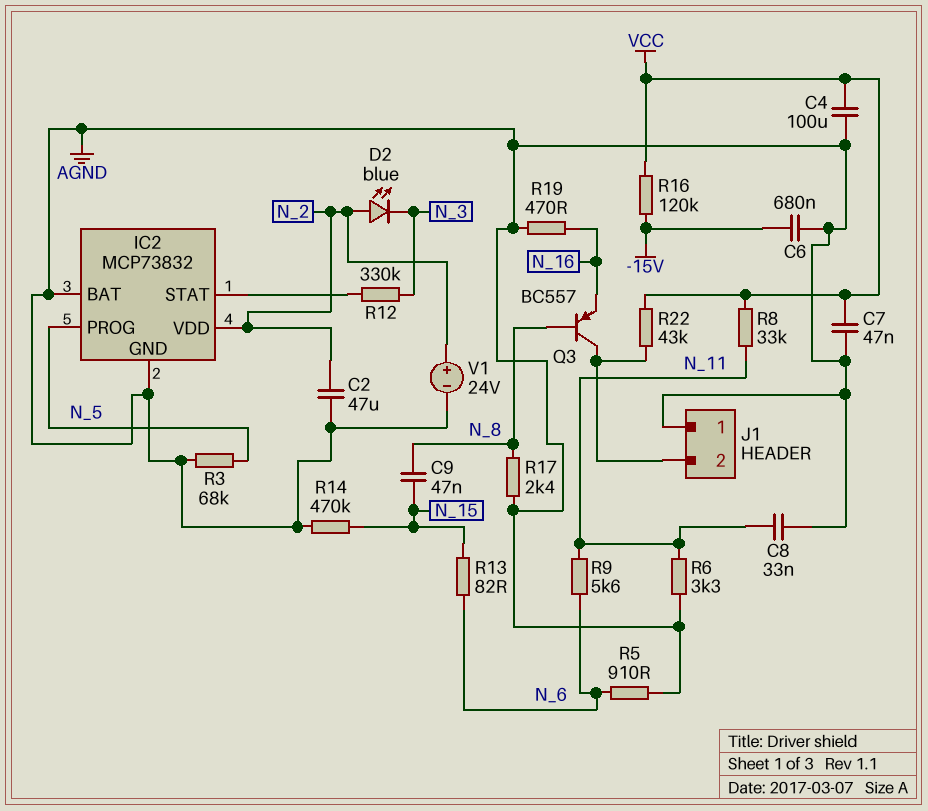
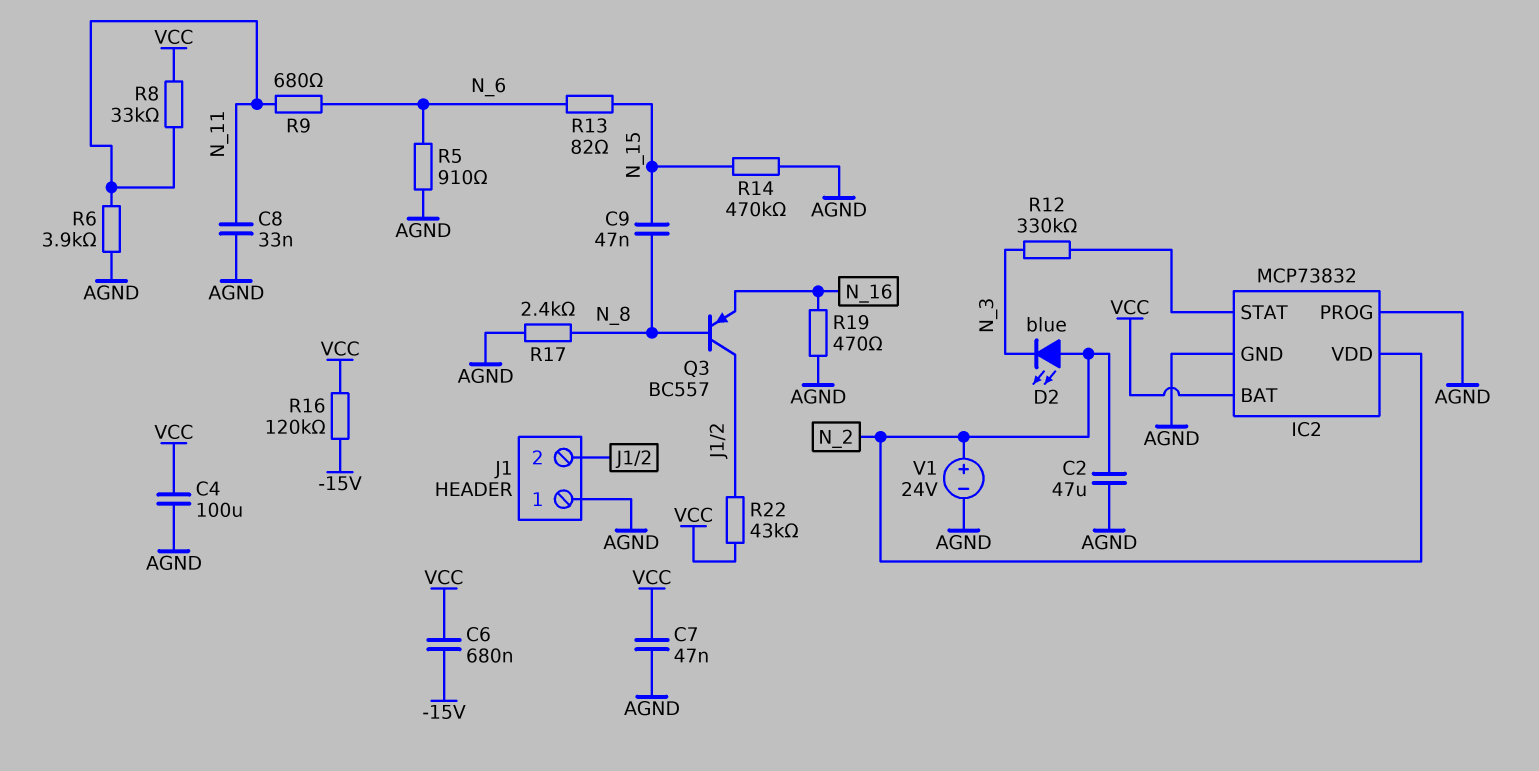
C6: 680nF (-15V, AGND) -> 680nF (-15V, VCC)
IC2 pin BAT: AGND -> VCC
IC2 pin PROG: N_5 -> AGND
R3: 68k (AGND, N_5) -> none
R6: 3.3k (AGND, N_11) -> 3.9k (AGND, N_11)
R9: 5.6k (N_6, N_11) -> 680 (N_6, N_11)

